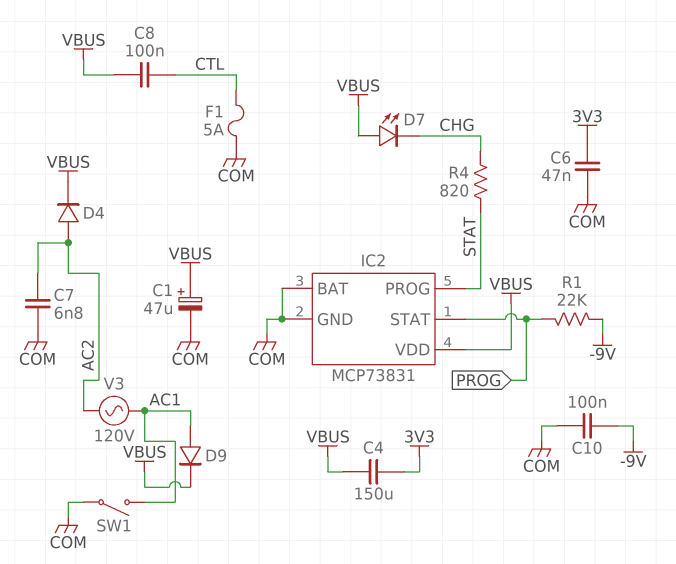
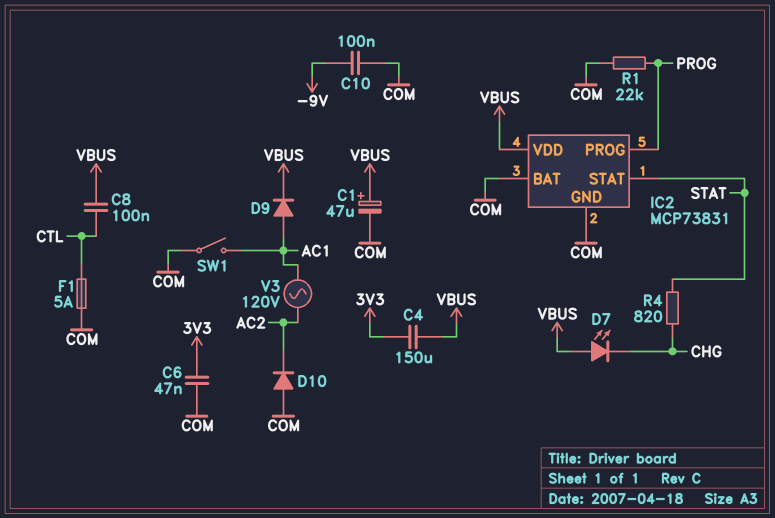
C7: 6.8nF (AC2, COM) -> none
D4: diode (A AC2, K VBUS) -> none
D10: none -> diode (A COM, K AC2)
IC2 pin PROG: STAT -> PROG
IC2 pin STAT: PROG -> STAT
R1: 22k (-9V, PROG) -> 22k (COM, PROG)

